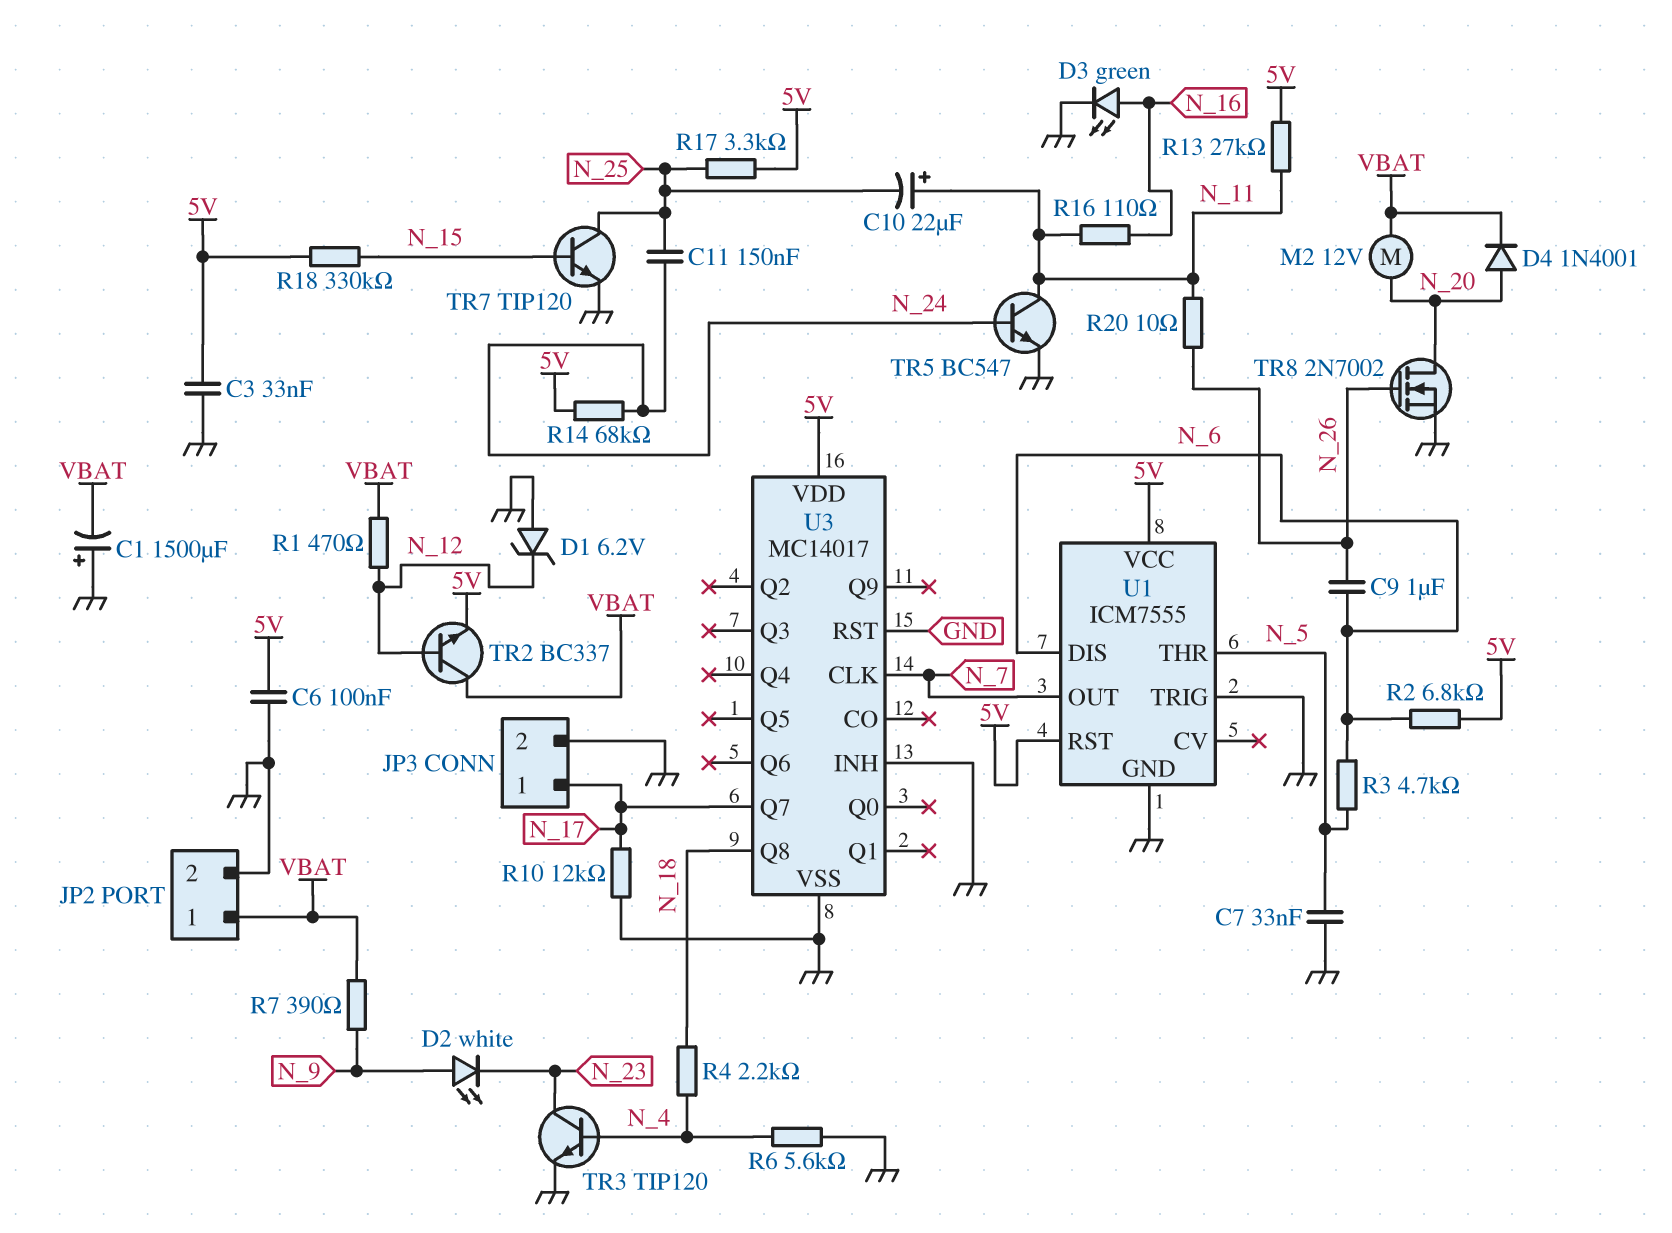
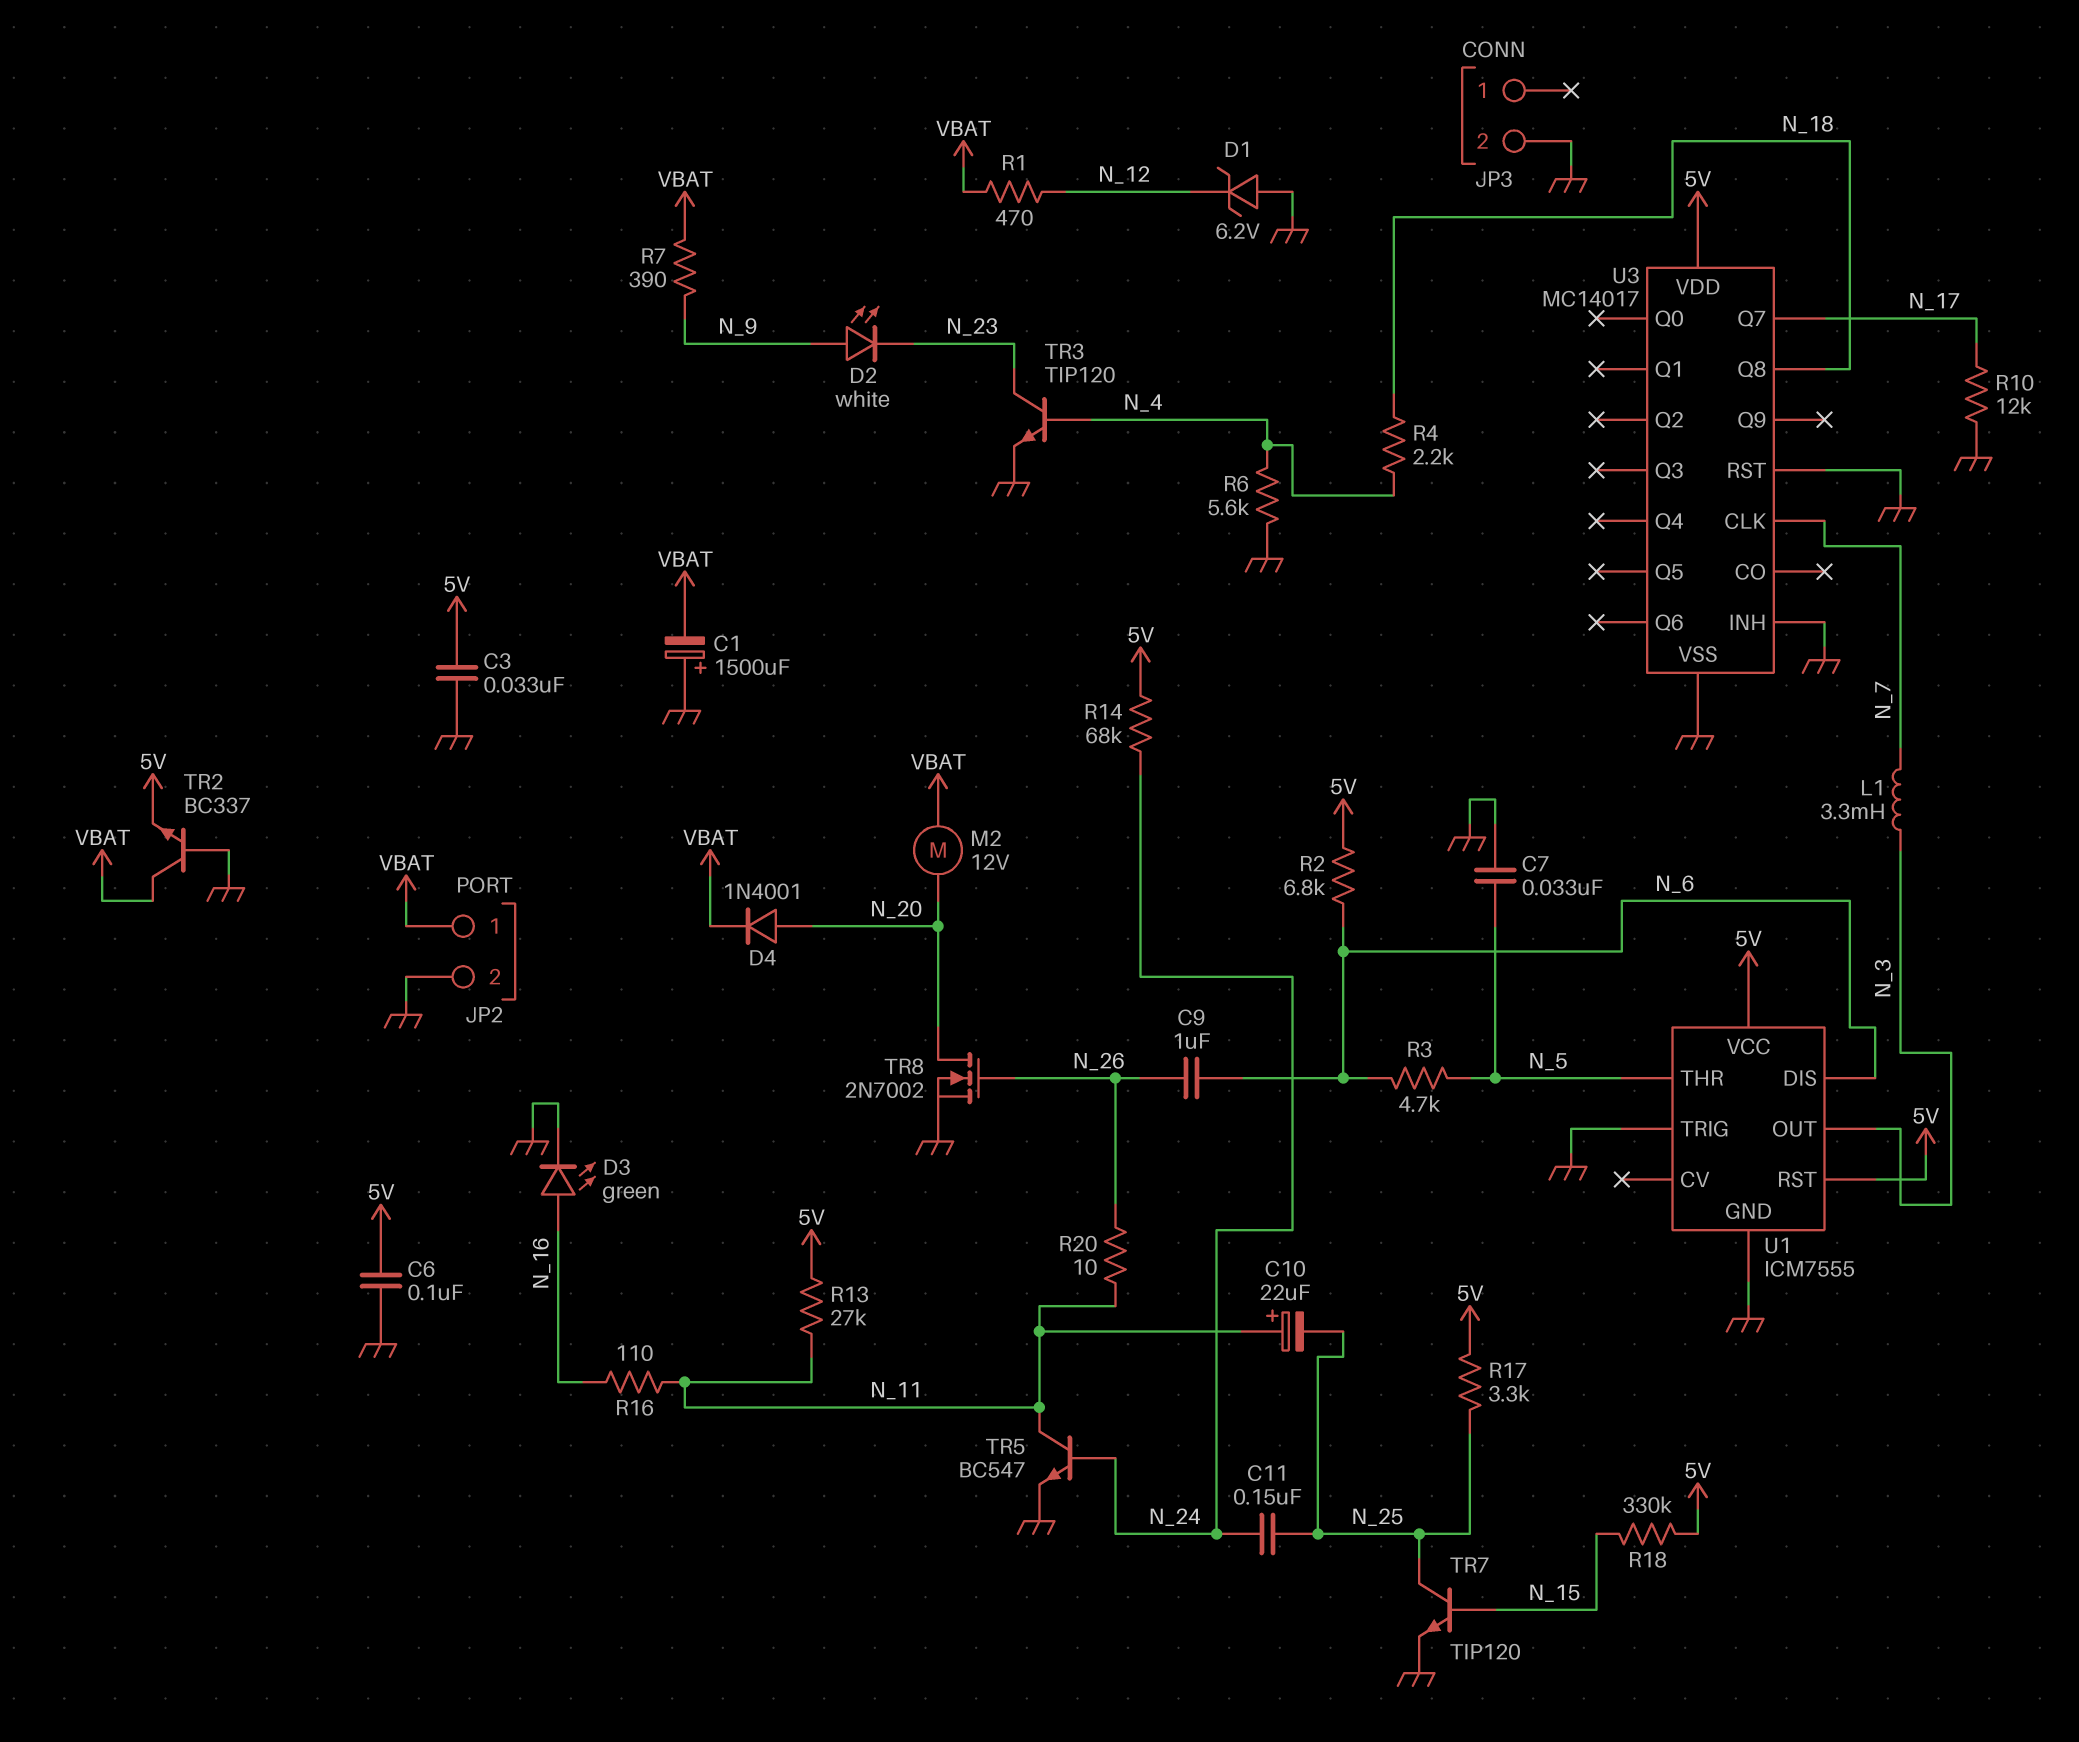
JP3 pin 1: N_17 -> none
L1: none -> 3.3mH (N_3, N_7)
TR2: NPN BC337 (B N_12, C VBAT, E 5V) -> NPN BC337 (B GND, C VBAT, E 5V)
U1 pin OUT: N_7 -> N_3

